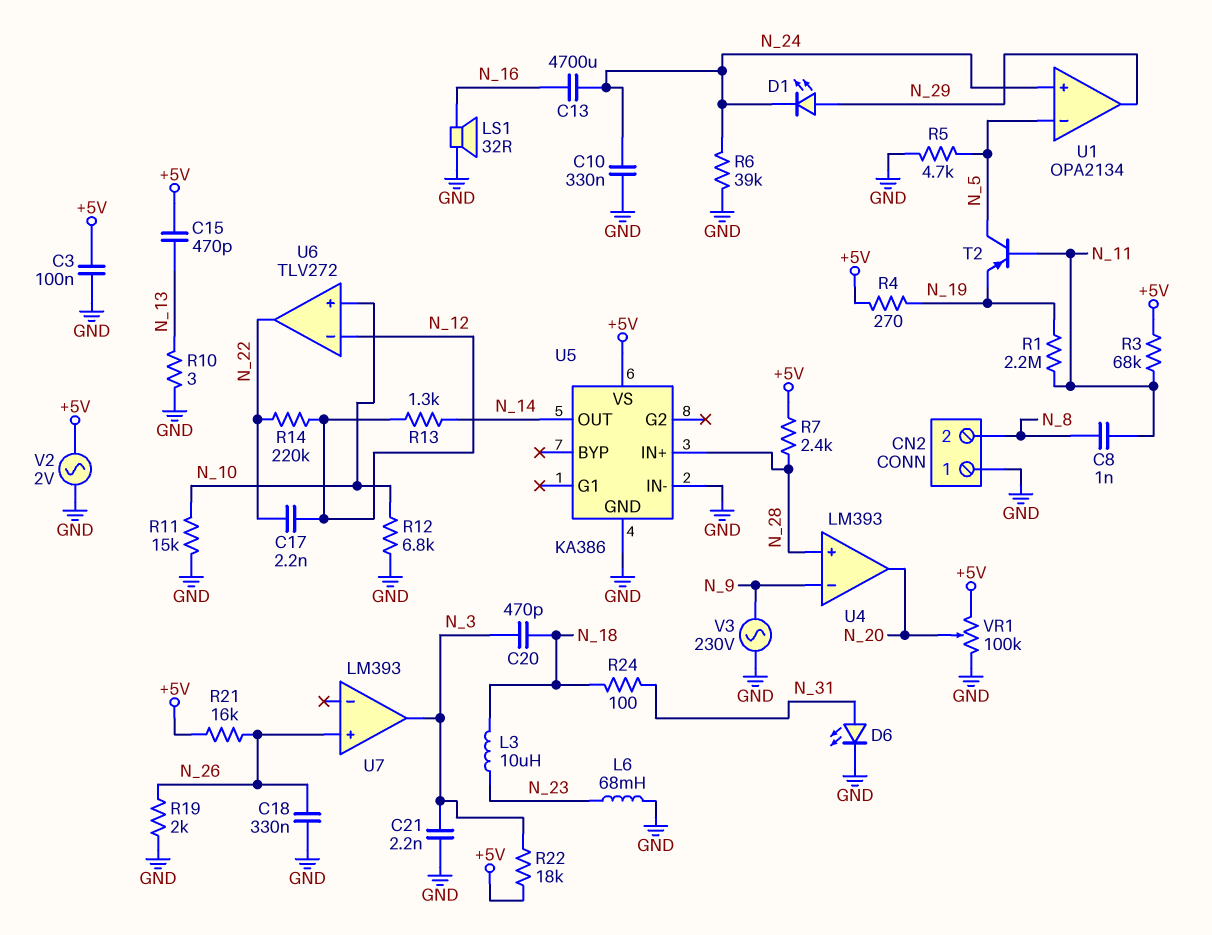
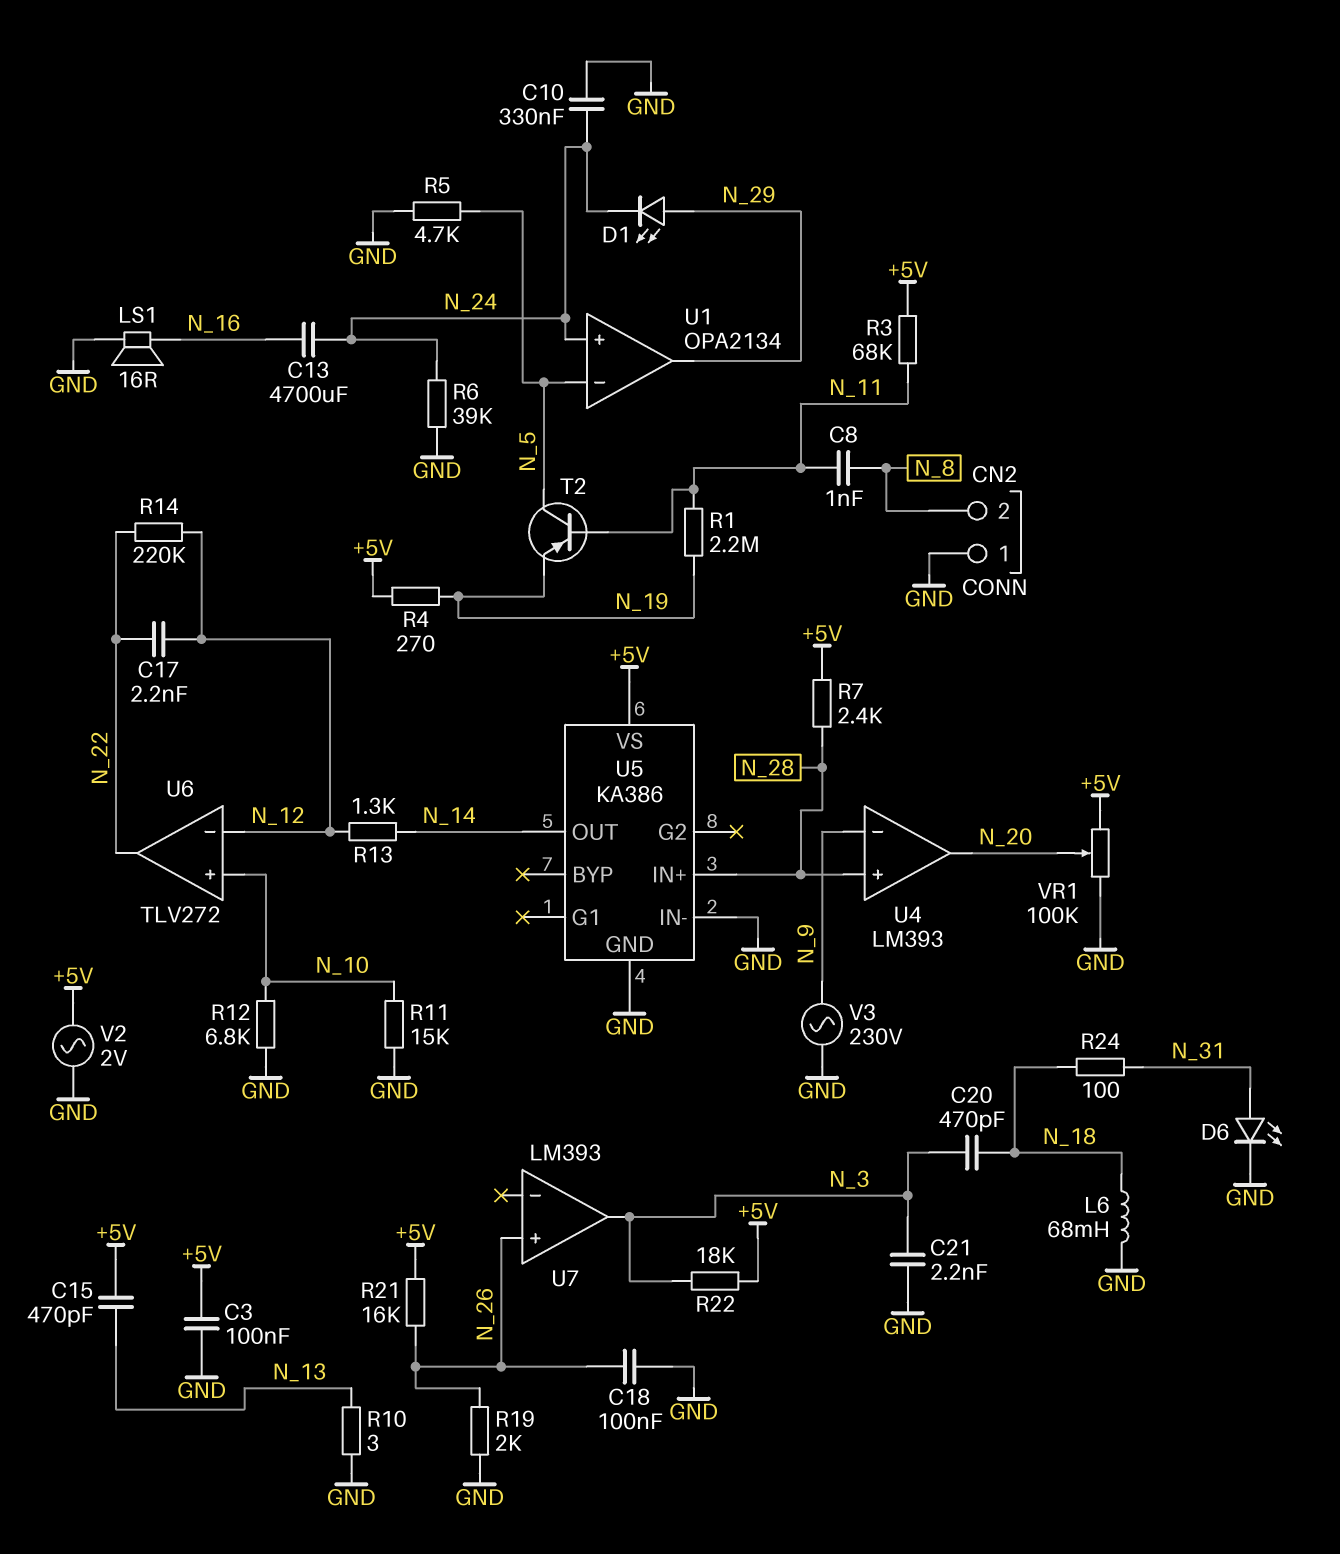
C18: 330nF (GND, N_26) -> 100nF (GND, N_26)
L3: 10uH (N_18, N_23) -> none
L6: 68mH (GND, N_23) -> 68mH (GND, N_18)
LS1: speaker 32R (GND, N_16) -> speaker 16R (GND, N_16)

